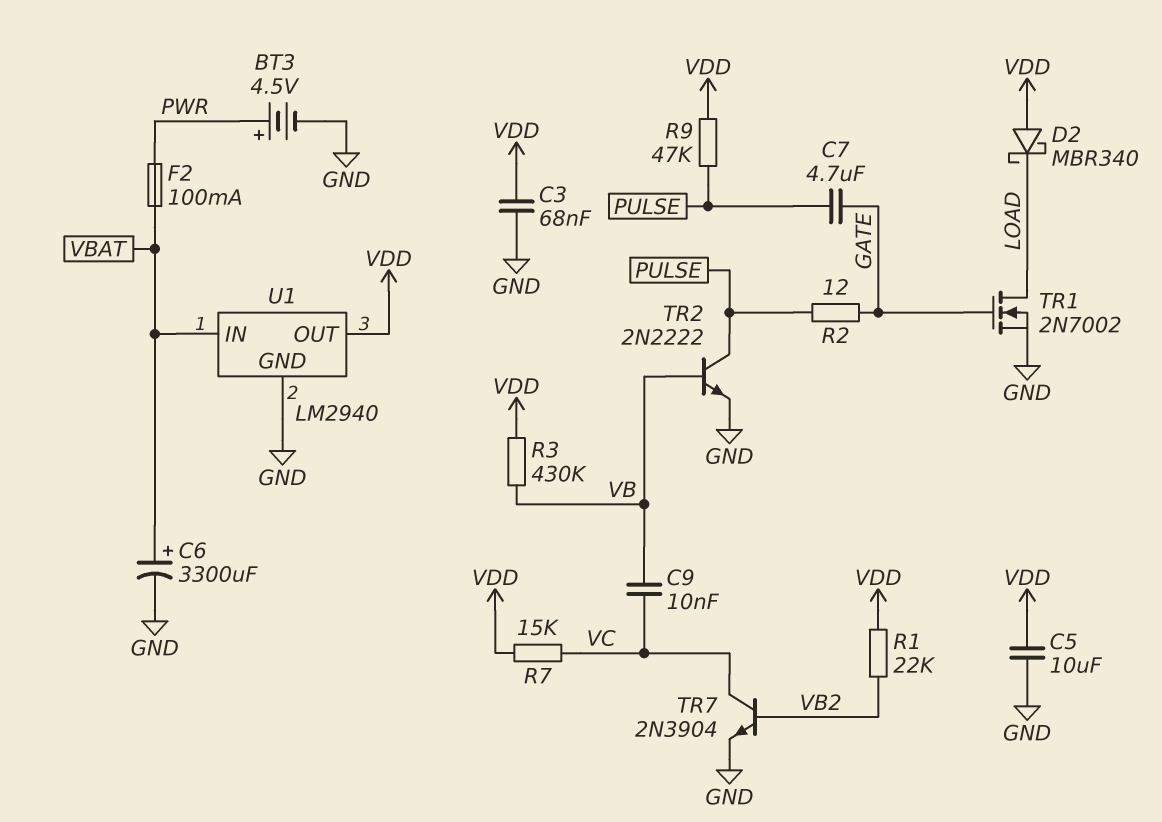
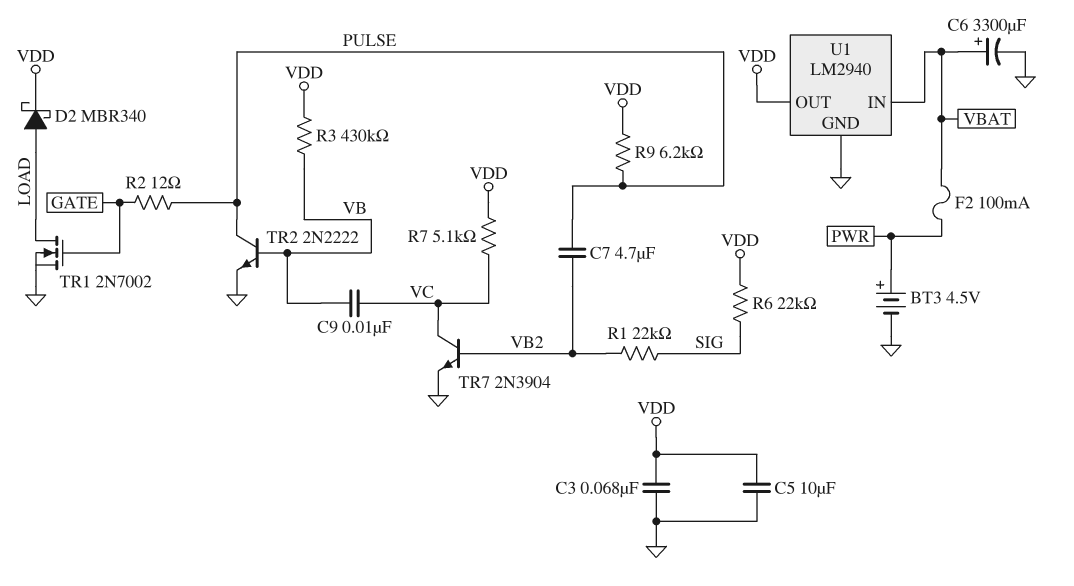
C7: 4.7uF (GATE, PULSE) -> 4.7uF (PULSE, VB2)
D2: schottky MBR340 (A VDD, K LOAD) -> schottky MBR340 (A LOAD, K VDD)
R1: 22k (VB2, VDD) -> 22k (SIG, VB2)
R6: none -> 22k (SIG, VDD)
R7: 15k (VC, VDD) -> 5.1k (VC, VDD)
R9: 47k (PULSE, VDD) -> 6.2k (PULSE, VDD)

